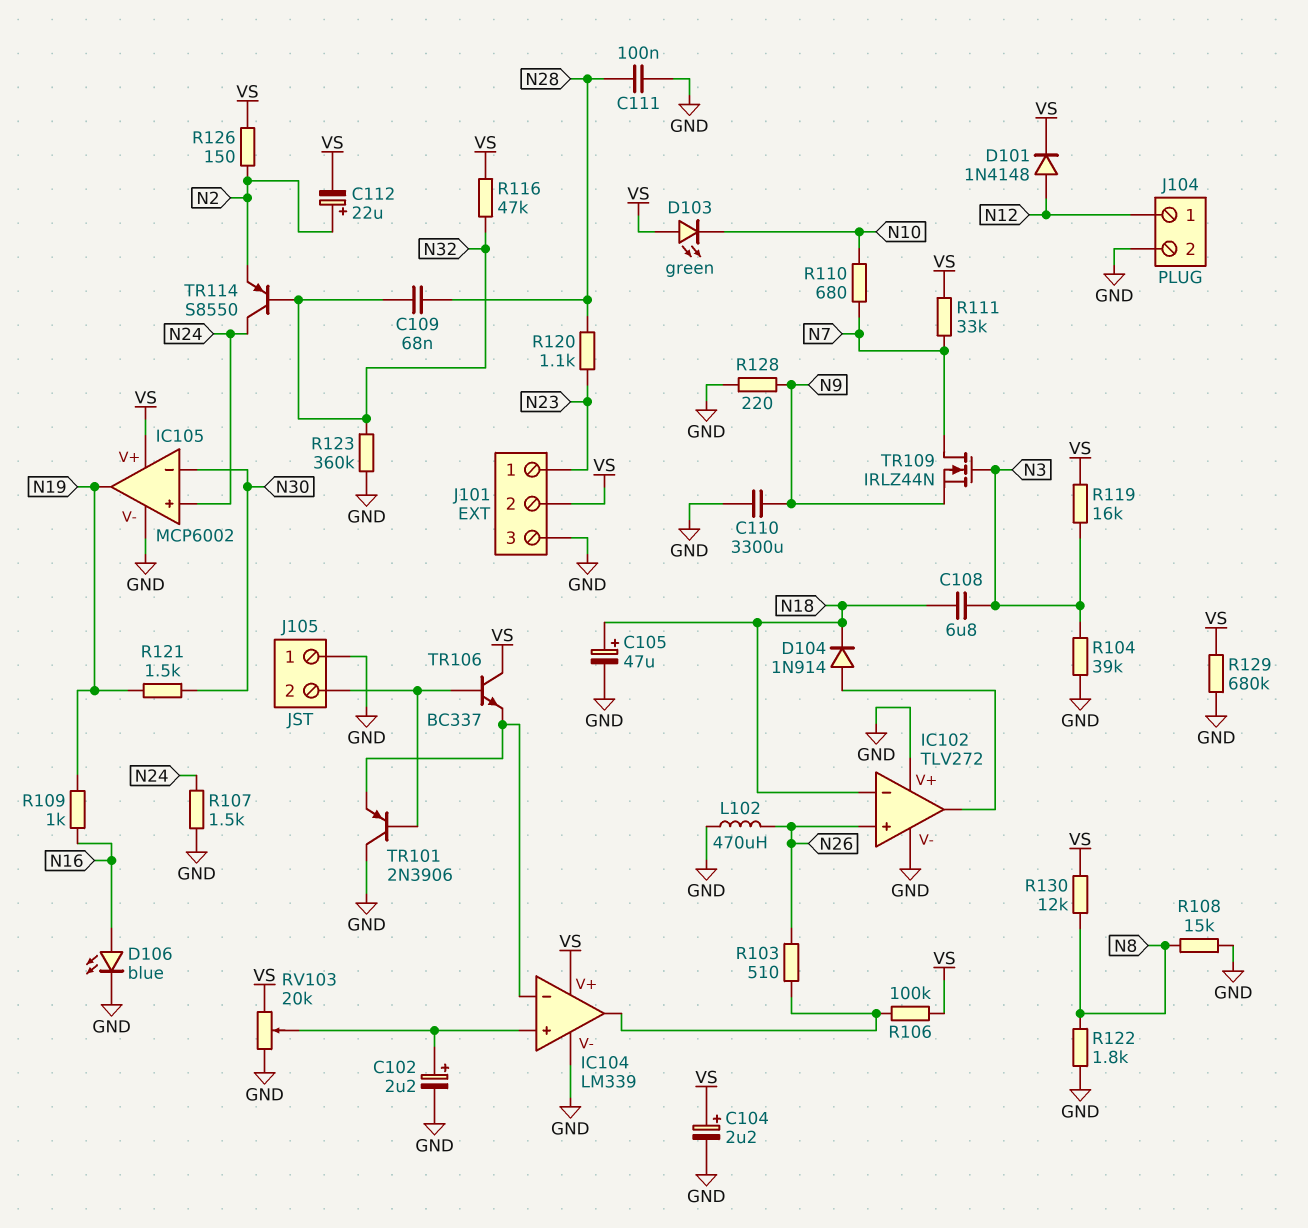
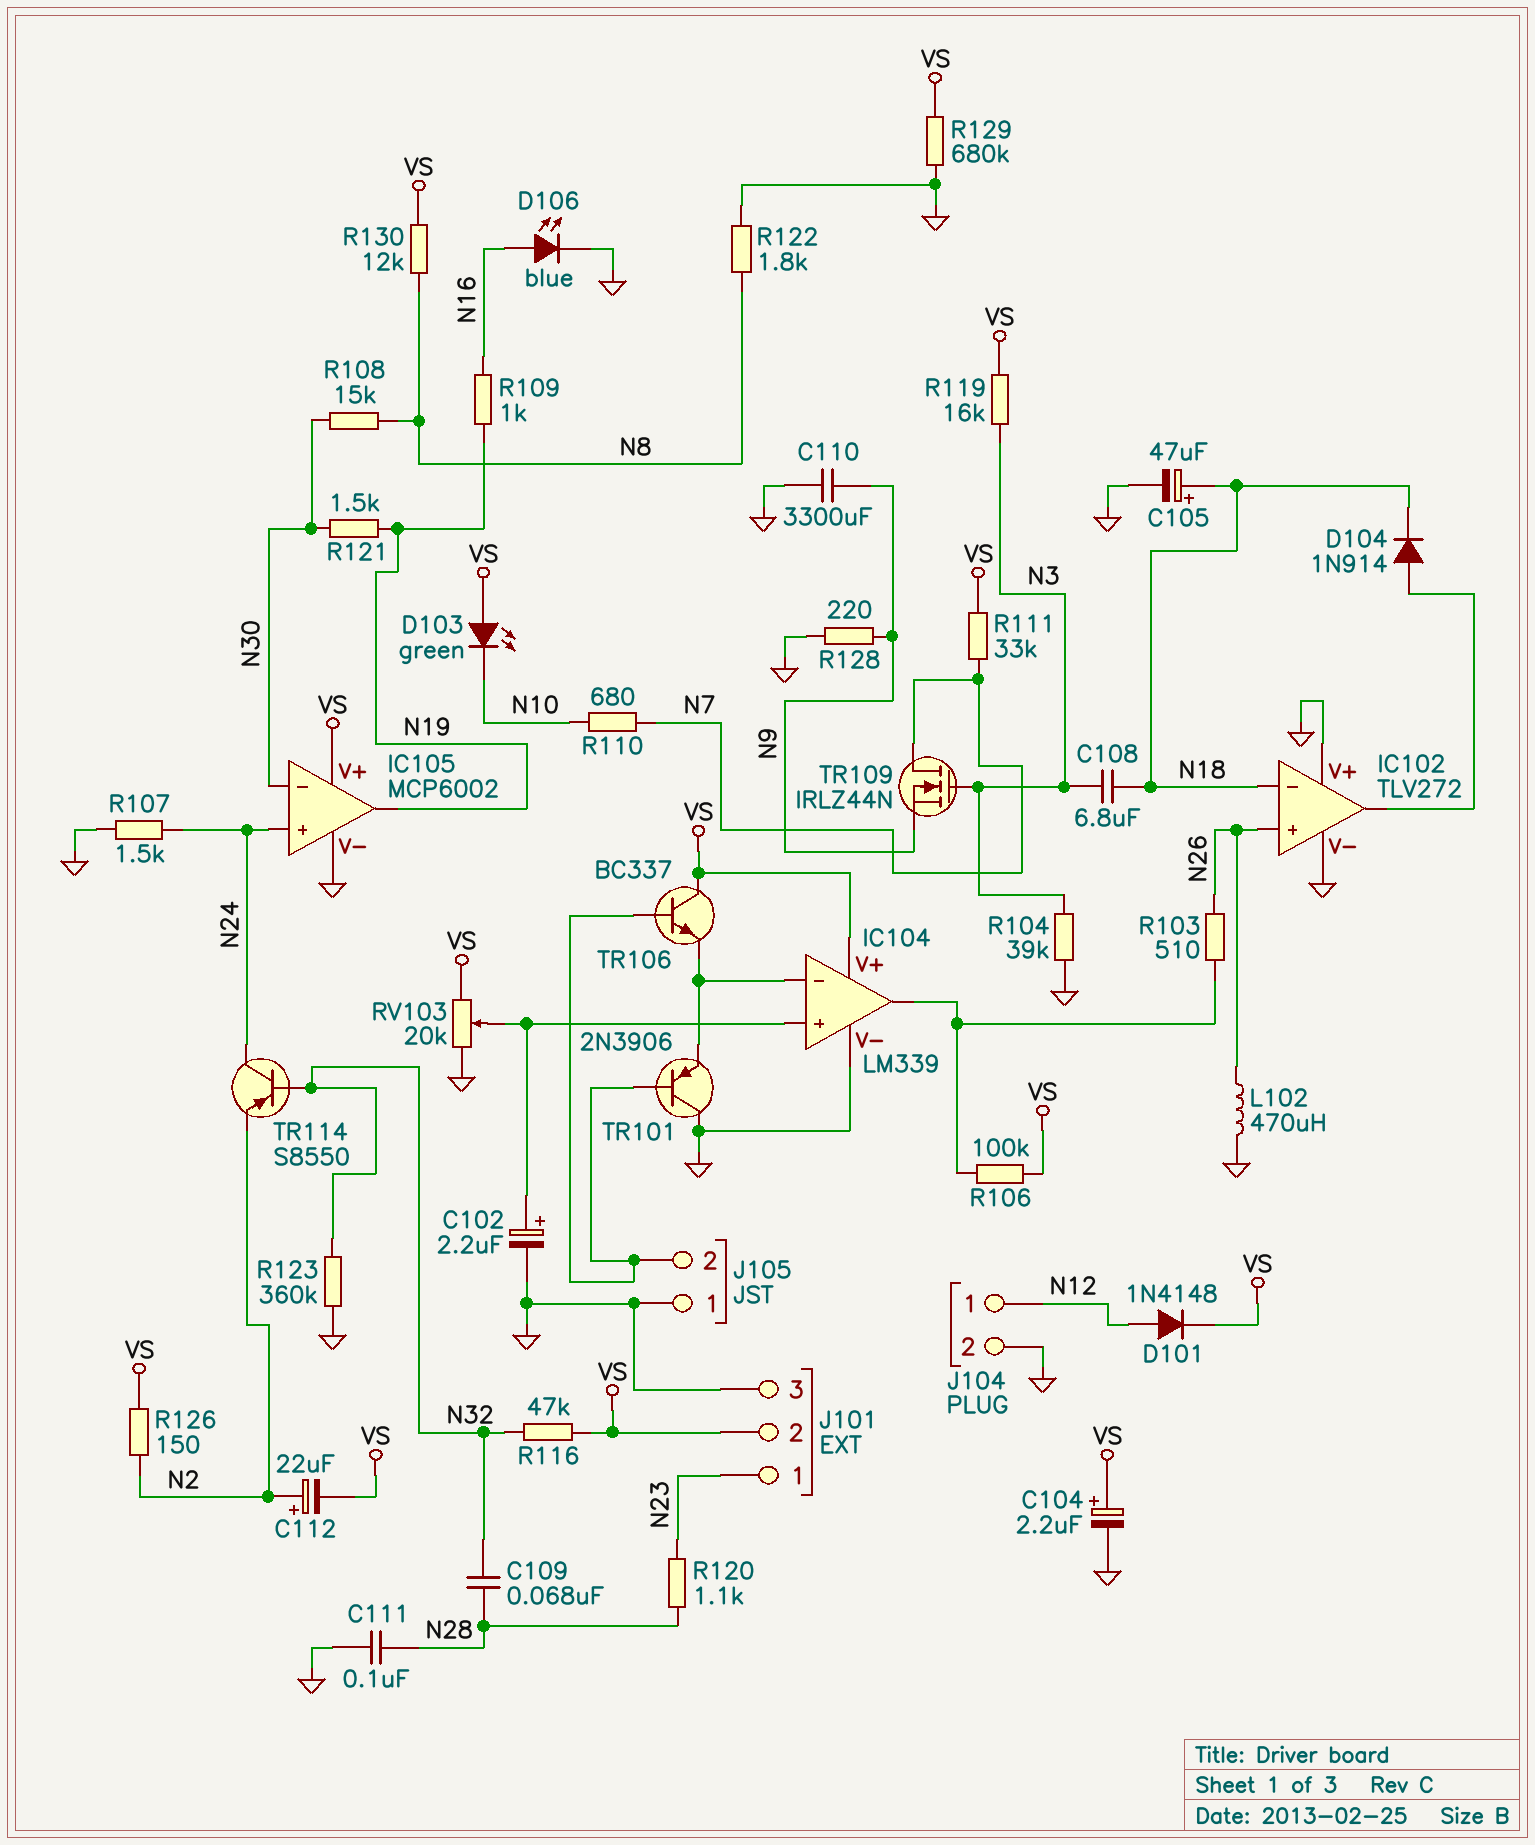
R108: 15k (GND, N8) -> 15k (N8, N30)

